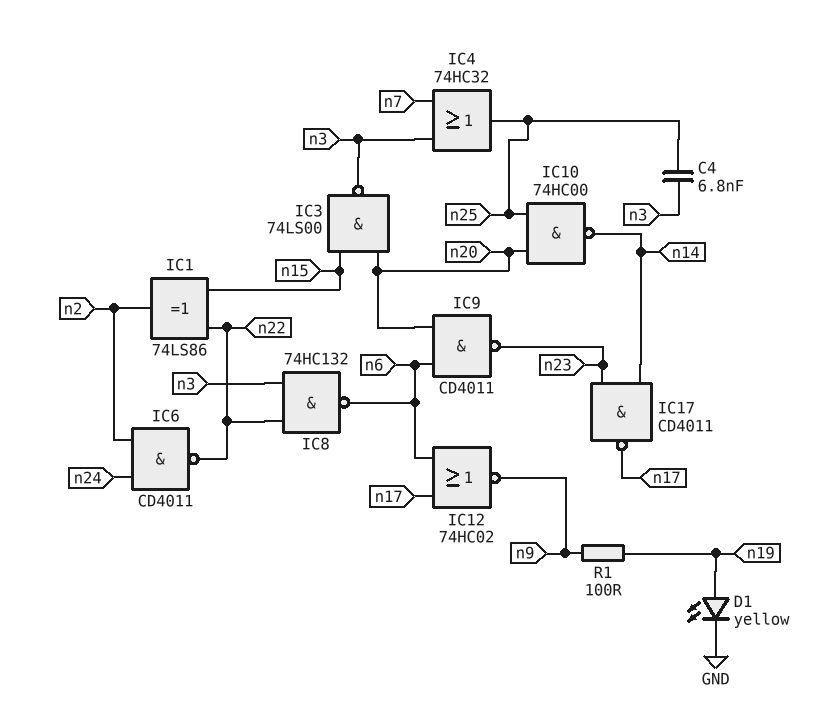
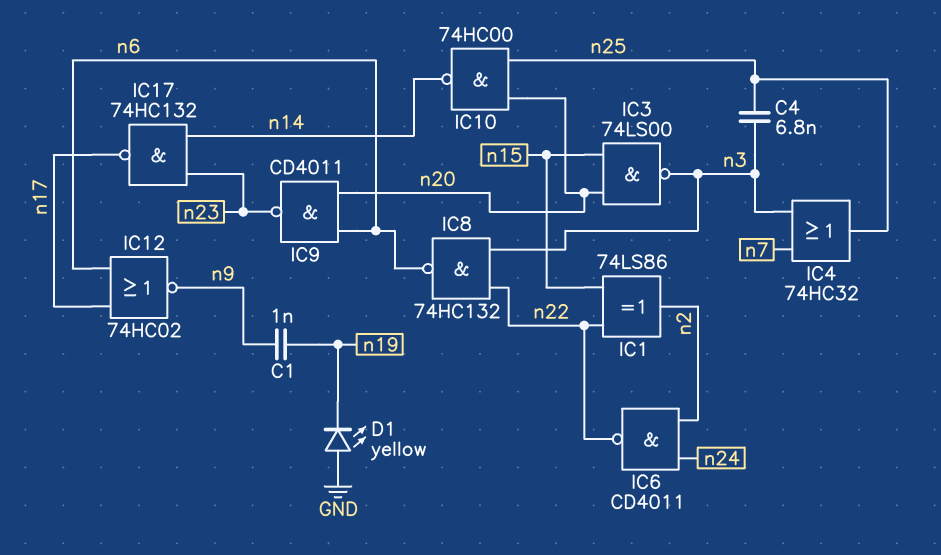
C1: none -> 1nF (n9, n19)
D1: LED yellow (A n19, K GND) -> LED yellow (A GND, K n19)
IC17: NAND CD4011 (in n14, in n23, out n17) -> NAND 74HC132 (in n14, in n23, out n17)
R1: 100 (n9, n19) -> none

